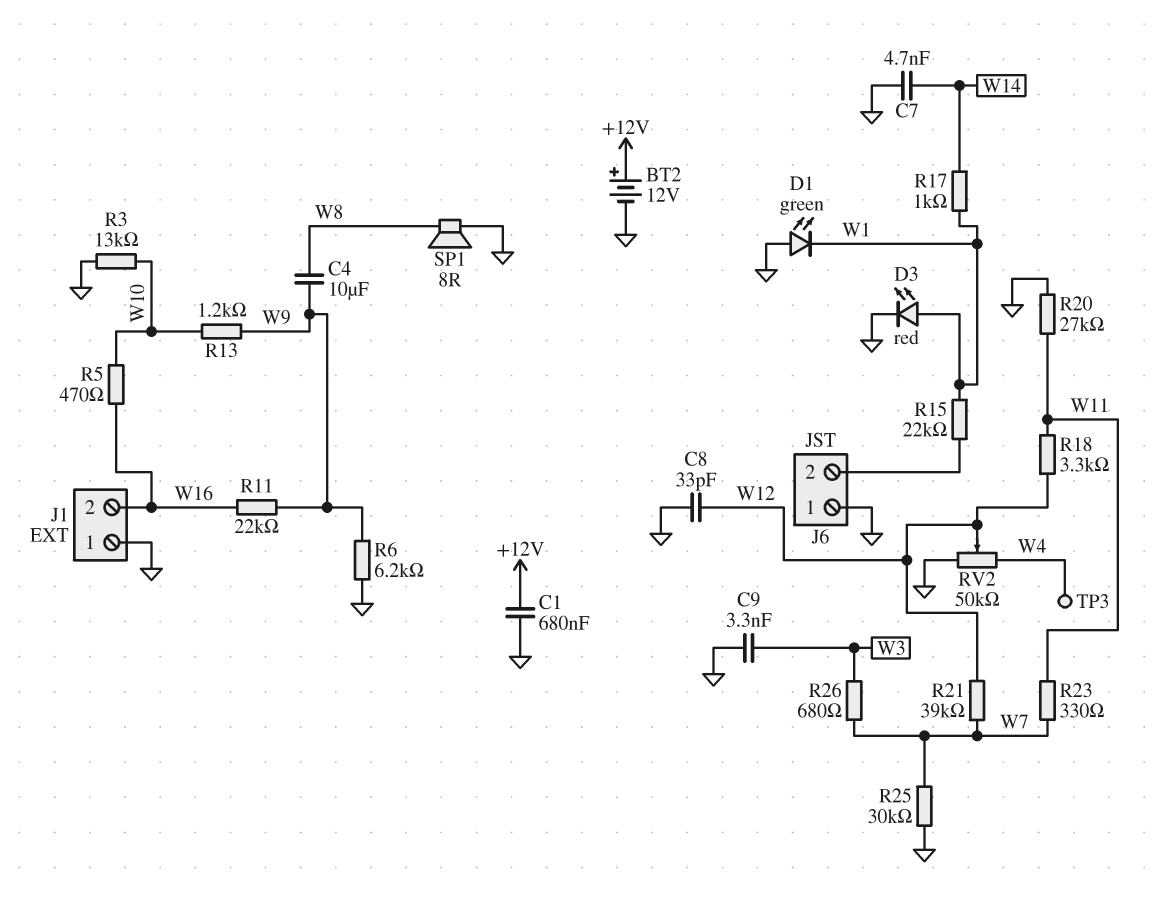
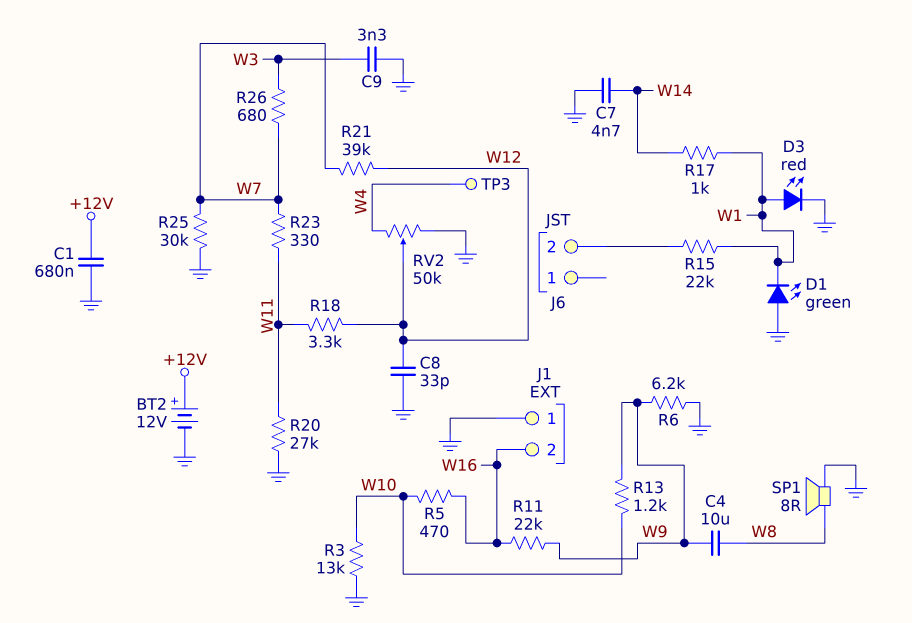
J6 pin 1: GND -> none

